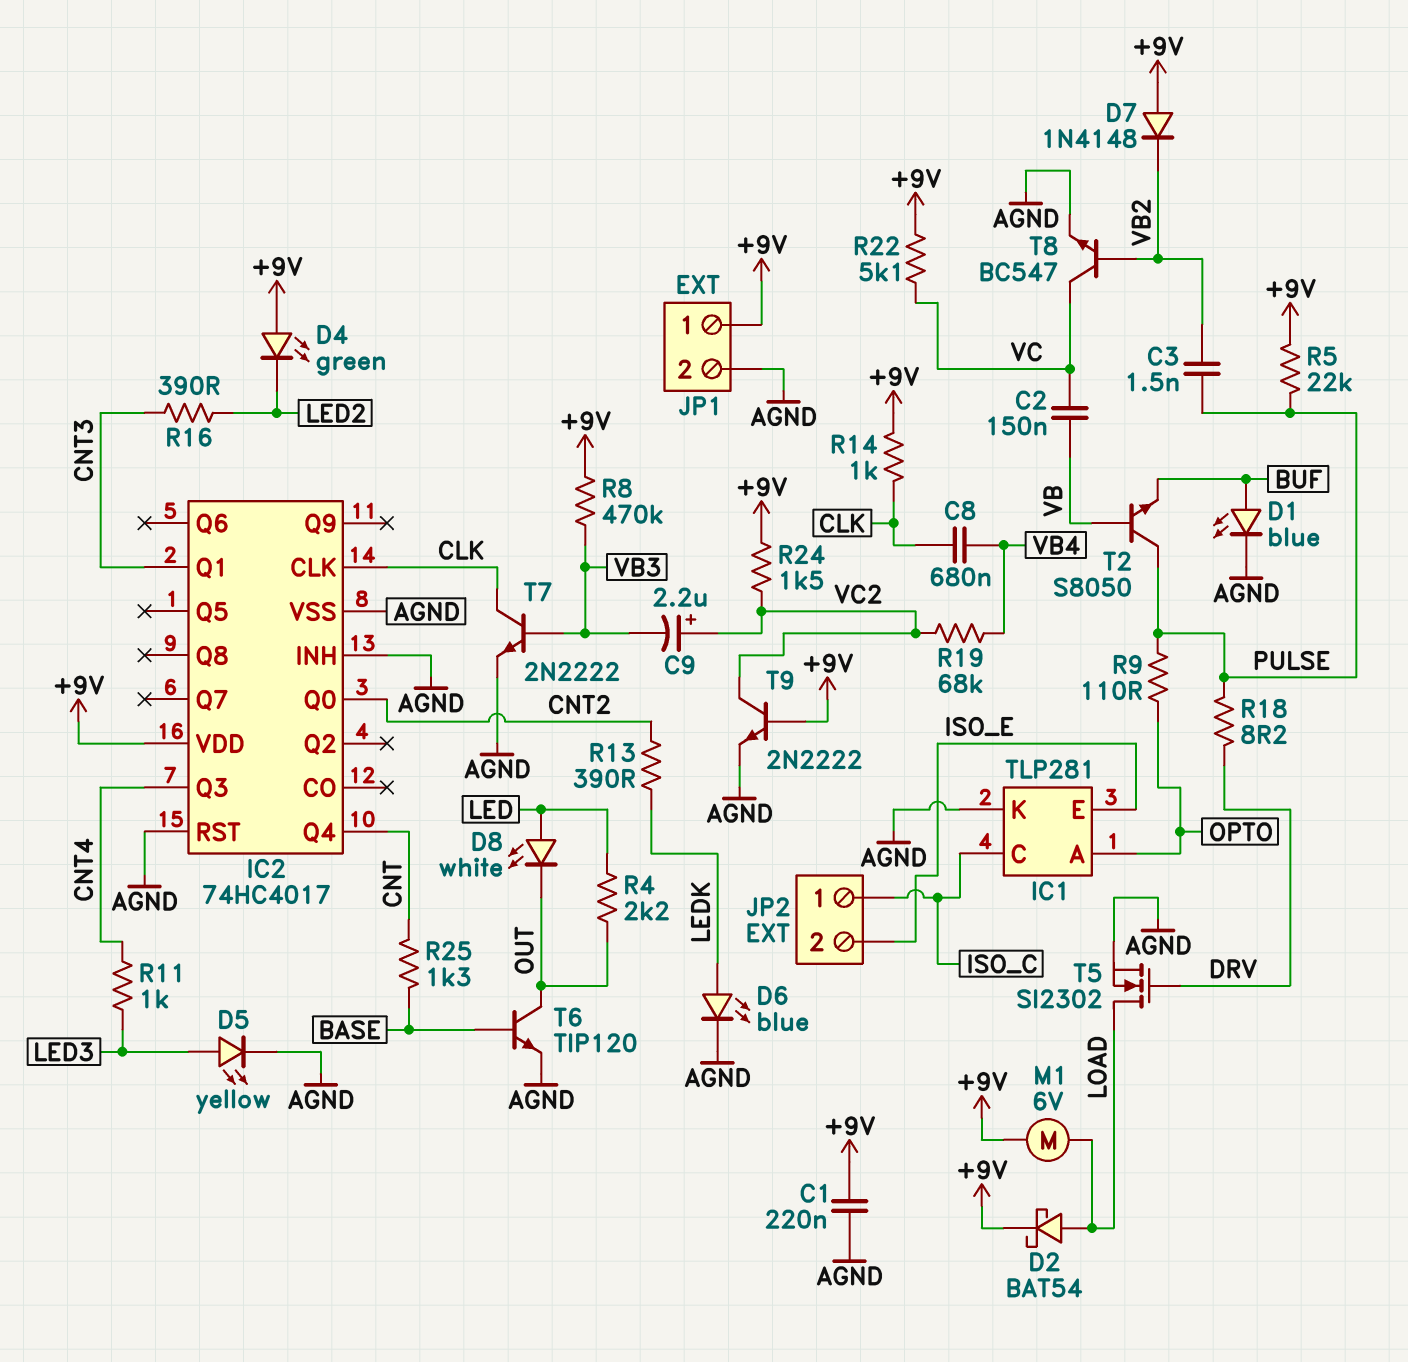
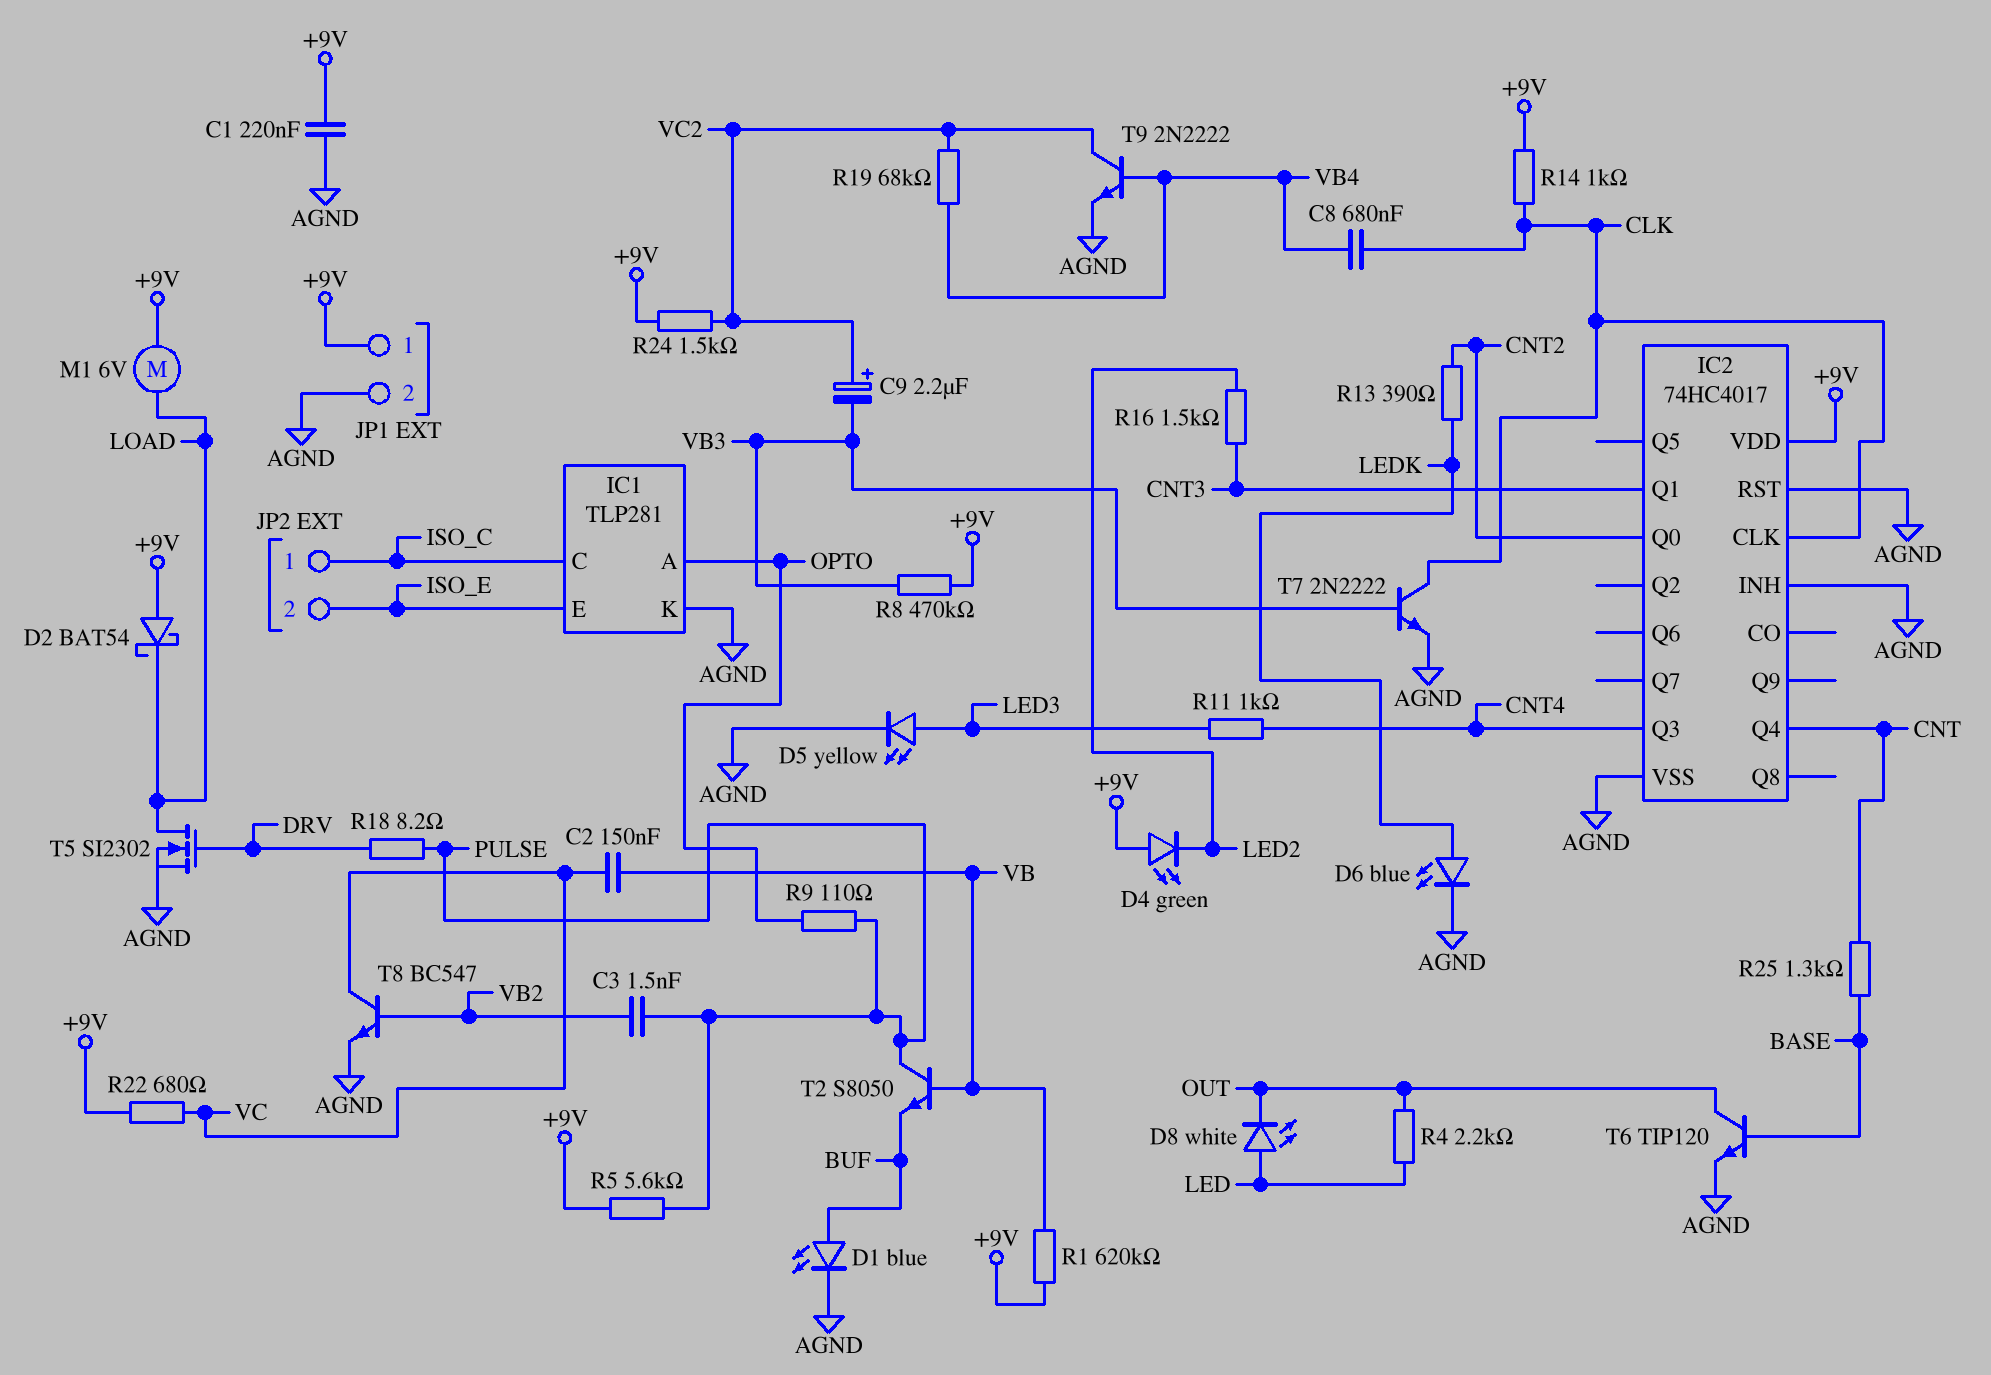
D2: schottky BAT54 (A LOAD, K +9V) -> schottky BAT54 (A +9V, K LOAD)
D7: diode 1N4148 (A +9V, K VB2) -> none
R1: none -> 620k (+9V, VB)
R5: 22k (+9V, PULSE) -> 5.6k (+9V, PULSE)
R16: 390 (CNT3, LED2) -> 1.5k (CNT3, LED2)
R22: 5.1k (+9V, VC) -> 680 (+9V, VC)
T9: NPN 2N2222 (B +9V, C VC2, E AGND) -> NPN 2N2222 (B VB4, C VC2, E AGND)

